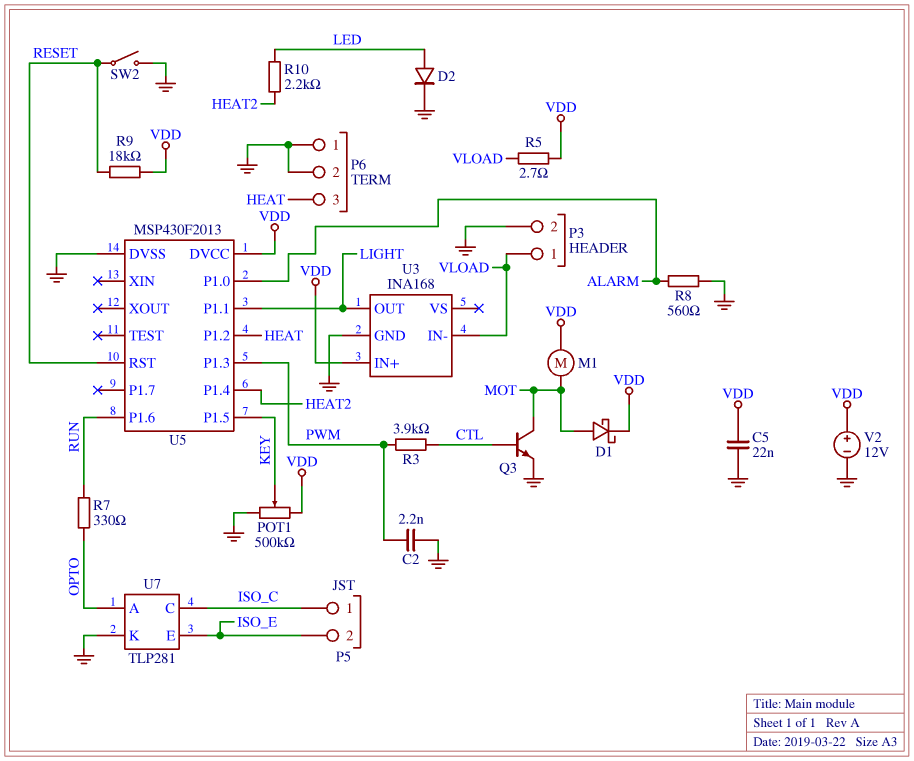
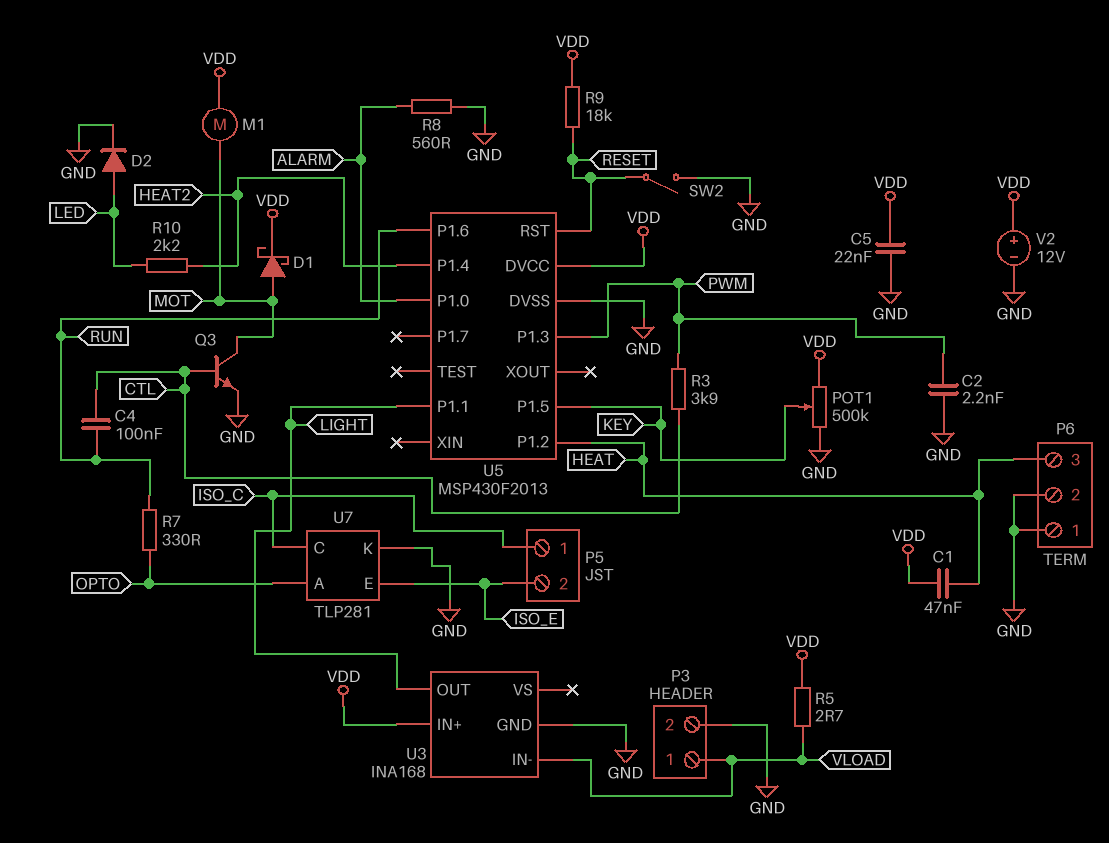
C1: none -> 47nF (HEAT, VDD)
C4: none -> 100nF (CTL, RUN)

